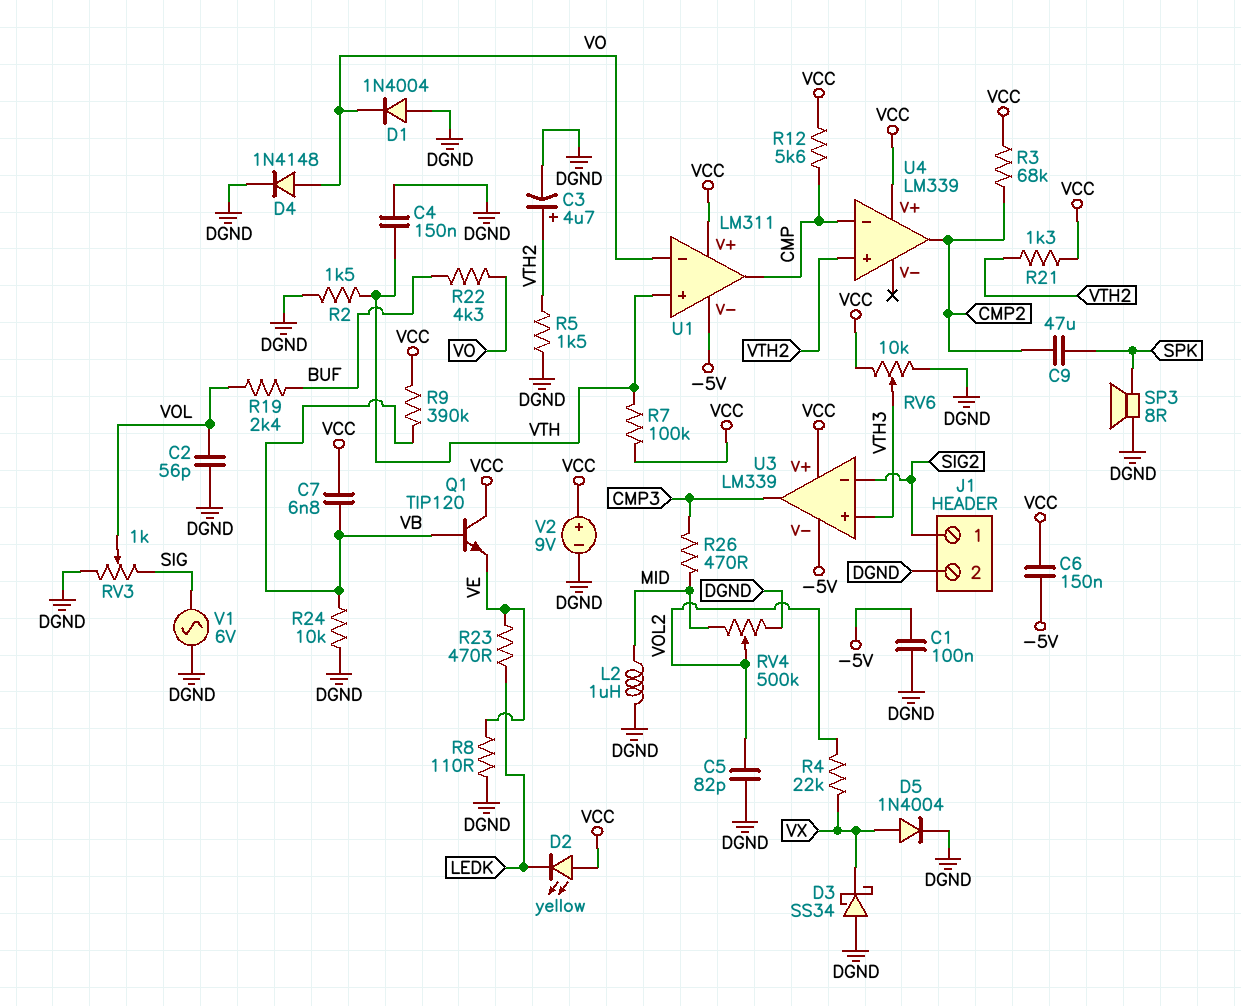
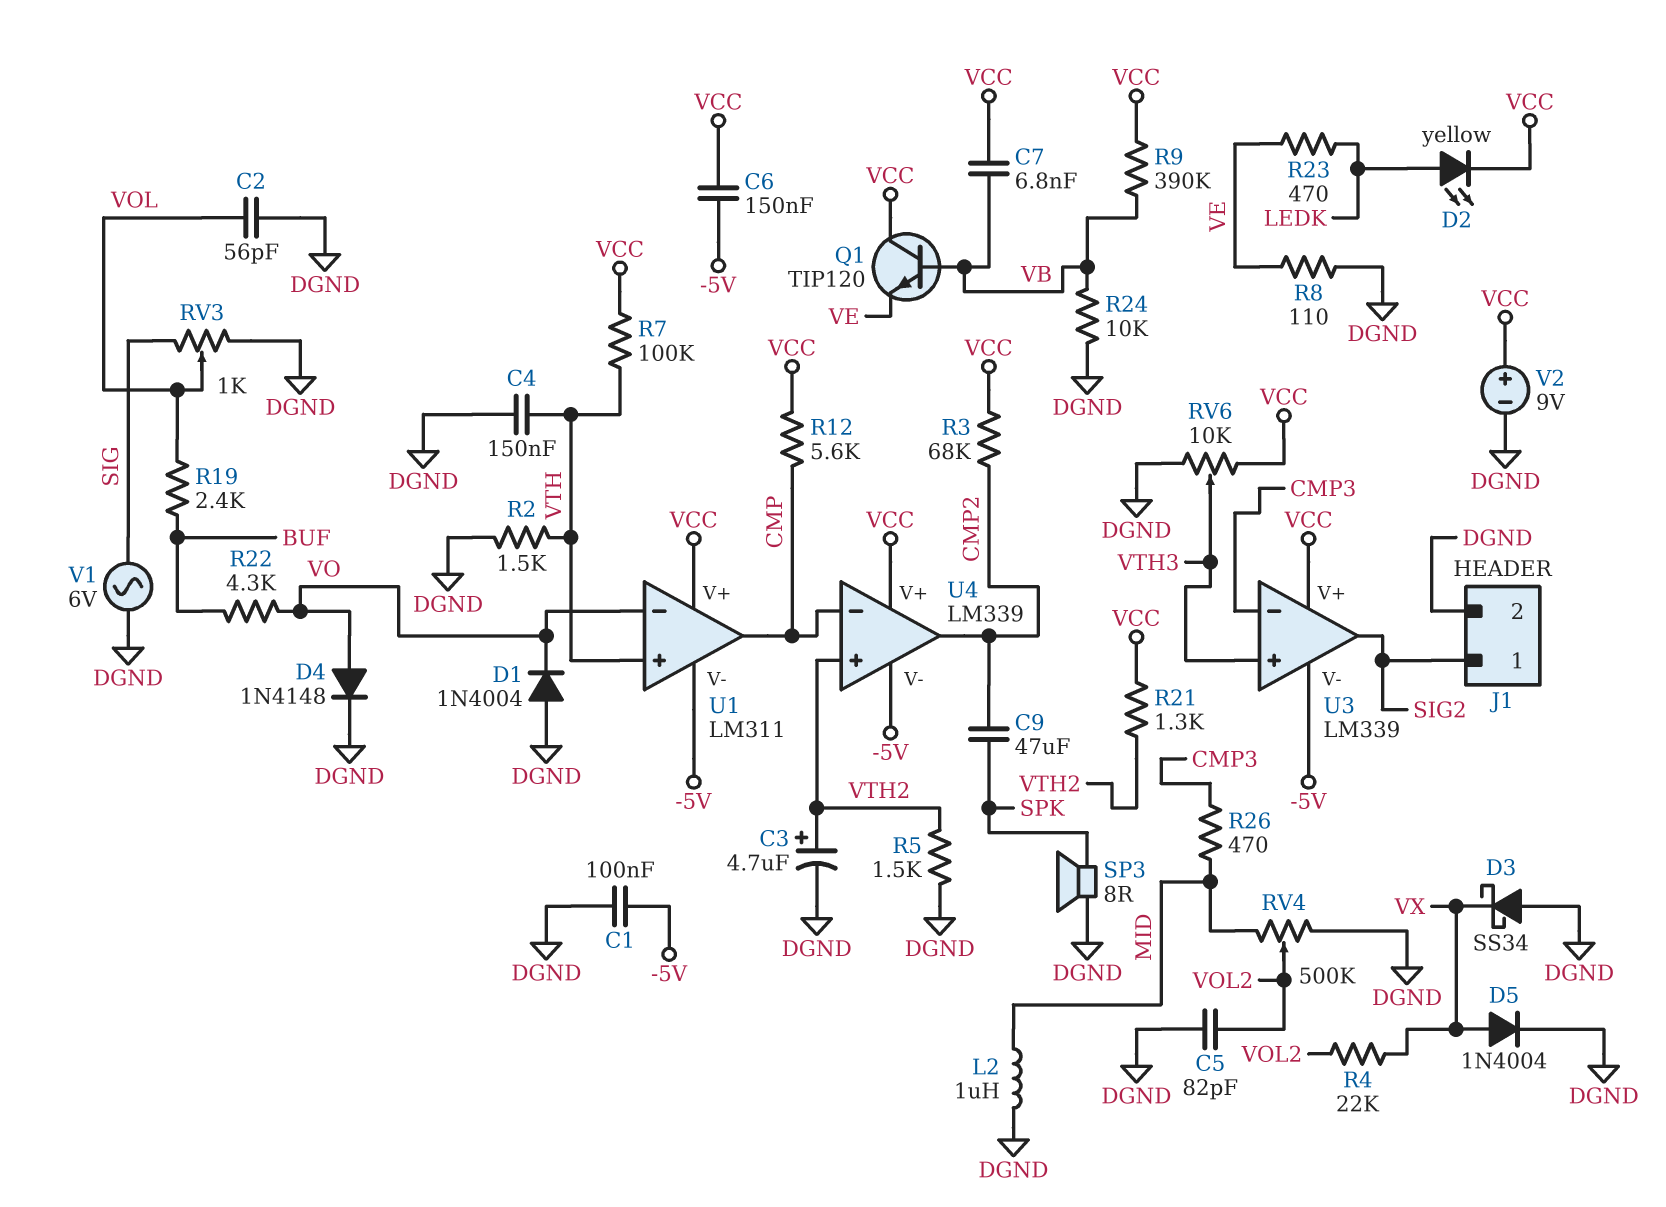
D2: LED yellow (A VCC, K LEDK) -> LED yellow (A LEDK, K VCC)
U3 pin in-: SIG2 -> CMP3
U3 pin out: CMP3 -> SIG2
U4 pin V-: none -> -5V

